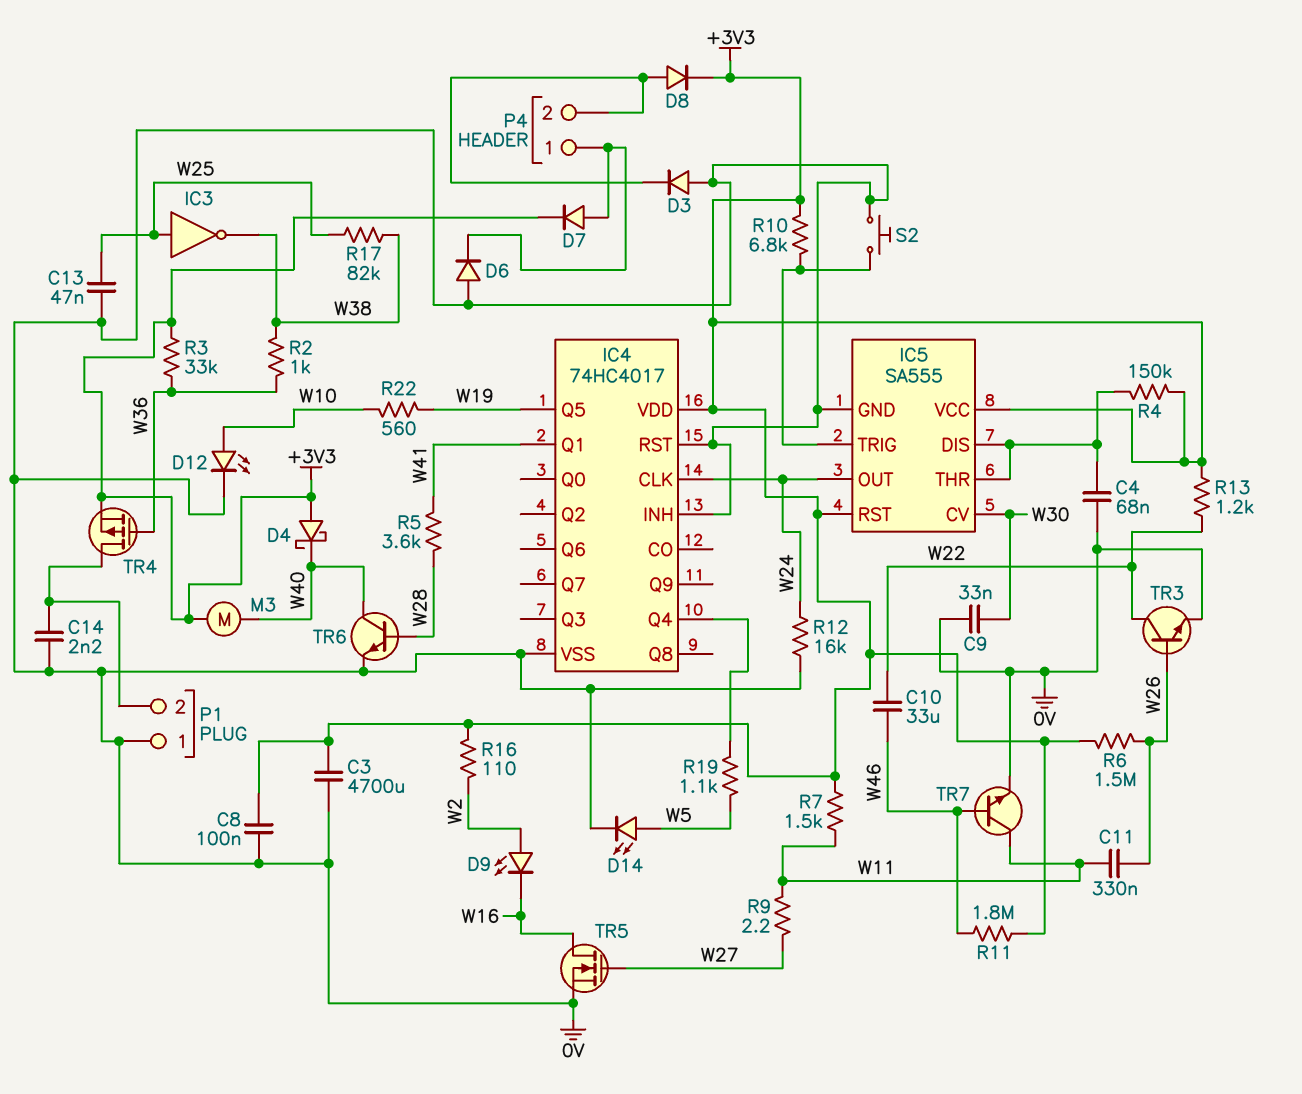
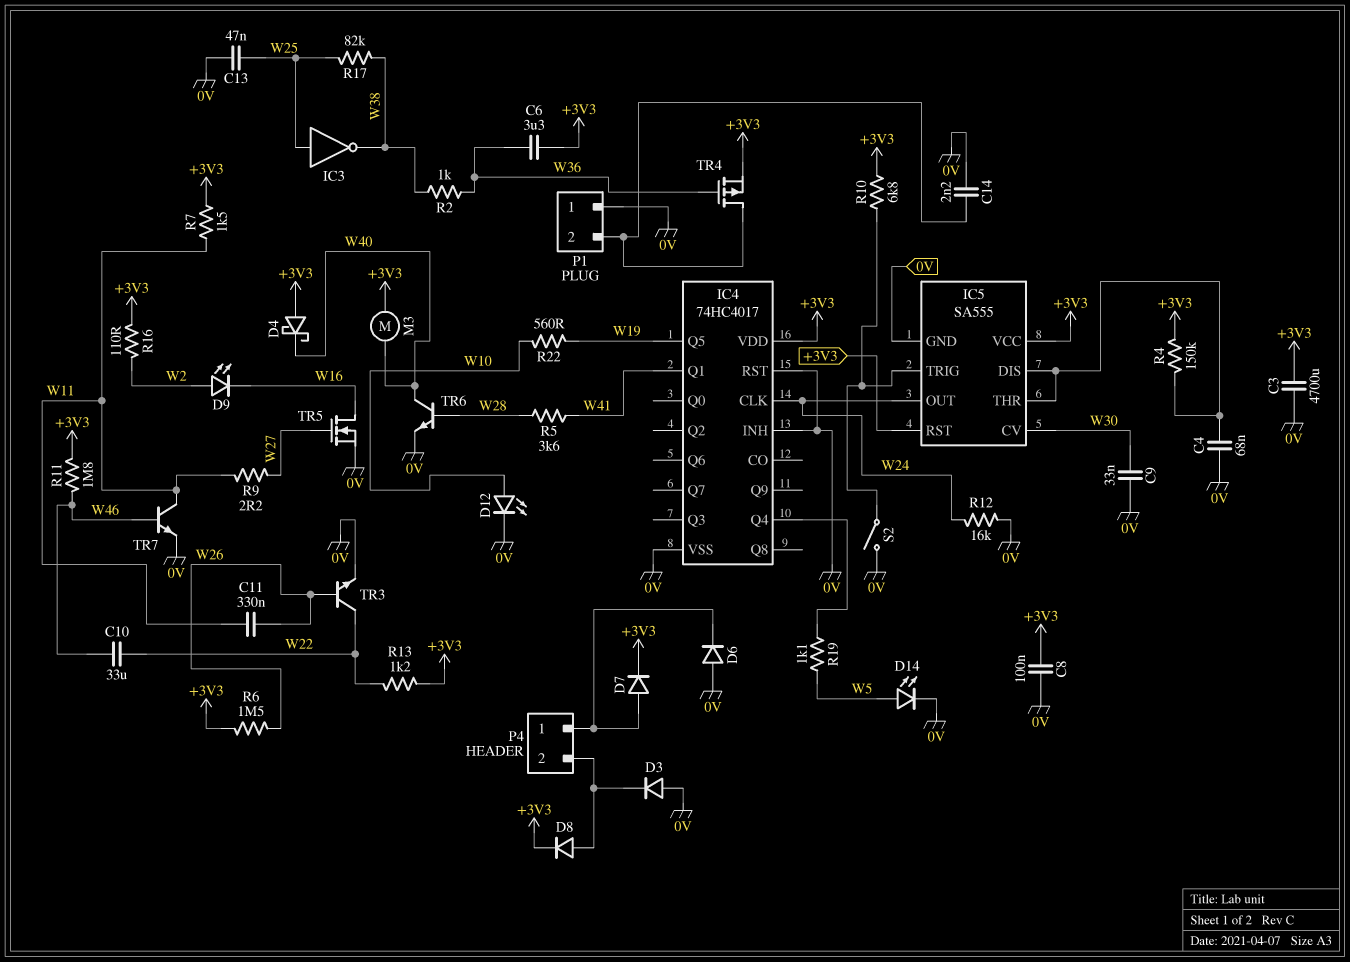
C6: none -> 3.3uF (+3V3, W36)
R3: 33k (+3V3, W36) -> none
S2: button (0V, IC5/TRIG) -> switch (0V, IC5/TRIG)

